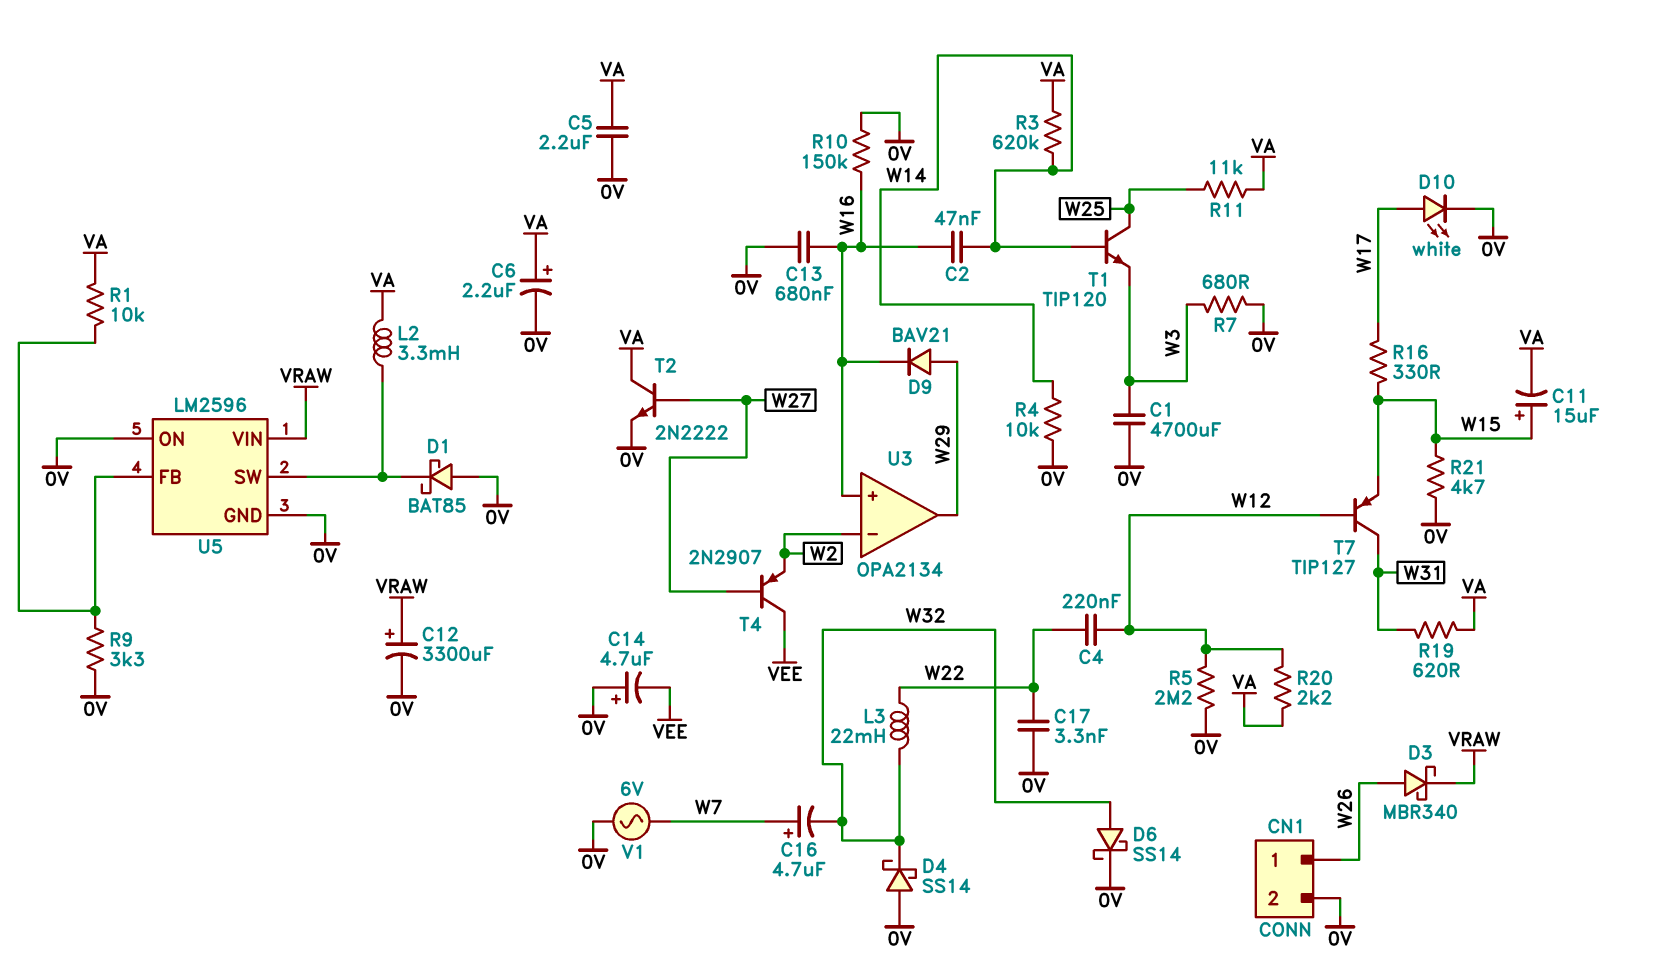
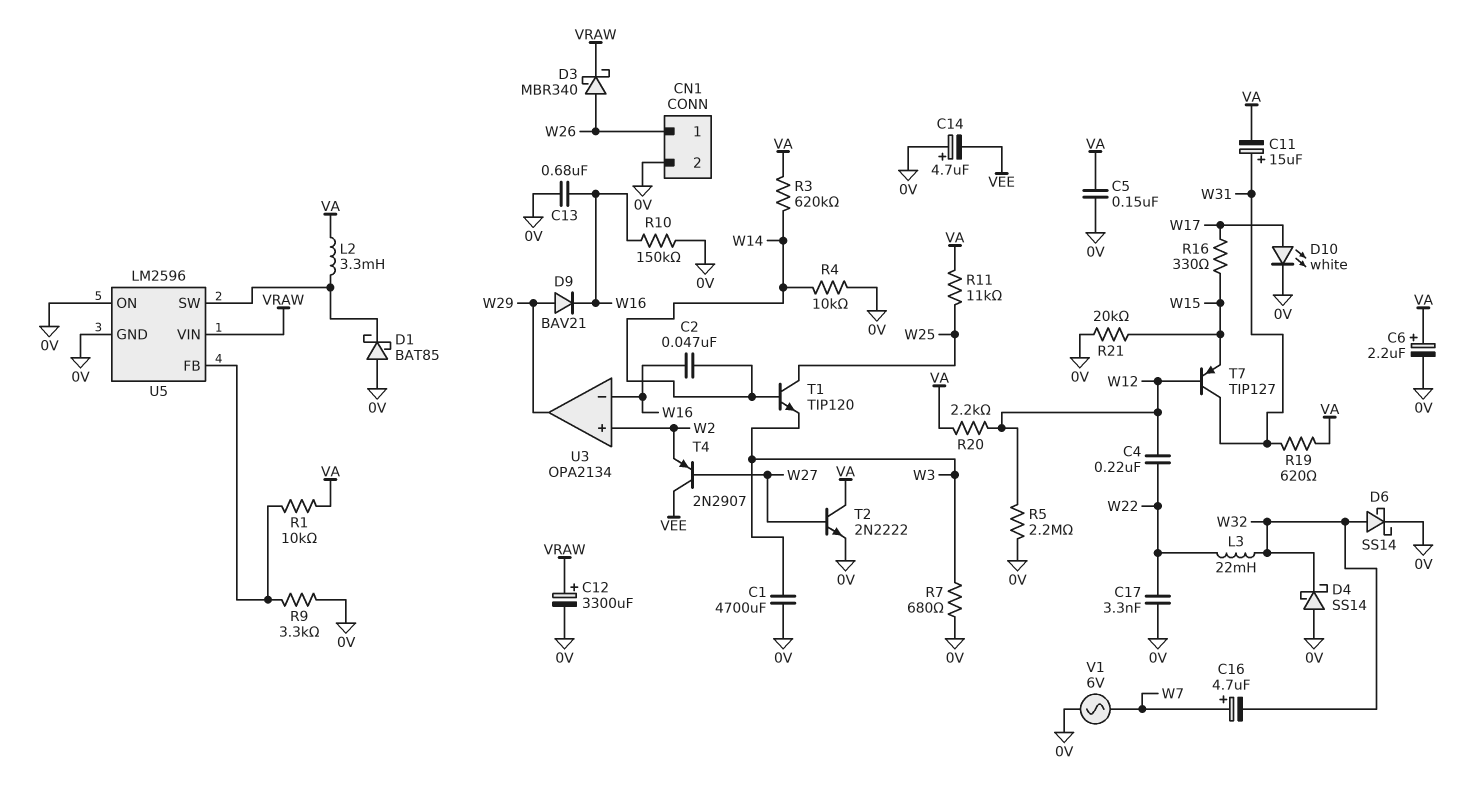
C5: 2.2uF (0V, VA) -> 150nF (0V, VA)
C11: 15uF (plus W15, minus VA) -> 15uF (plus W31, minus VA)
R21: 4.7k (0V, W15) -> 20k (0V, W15)
U3 pin in+: W16 -> W2
U3 pin in-: W2 -> W16

